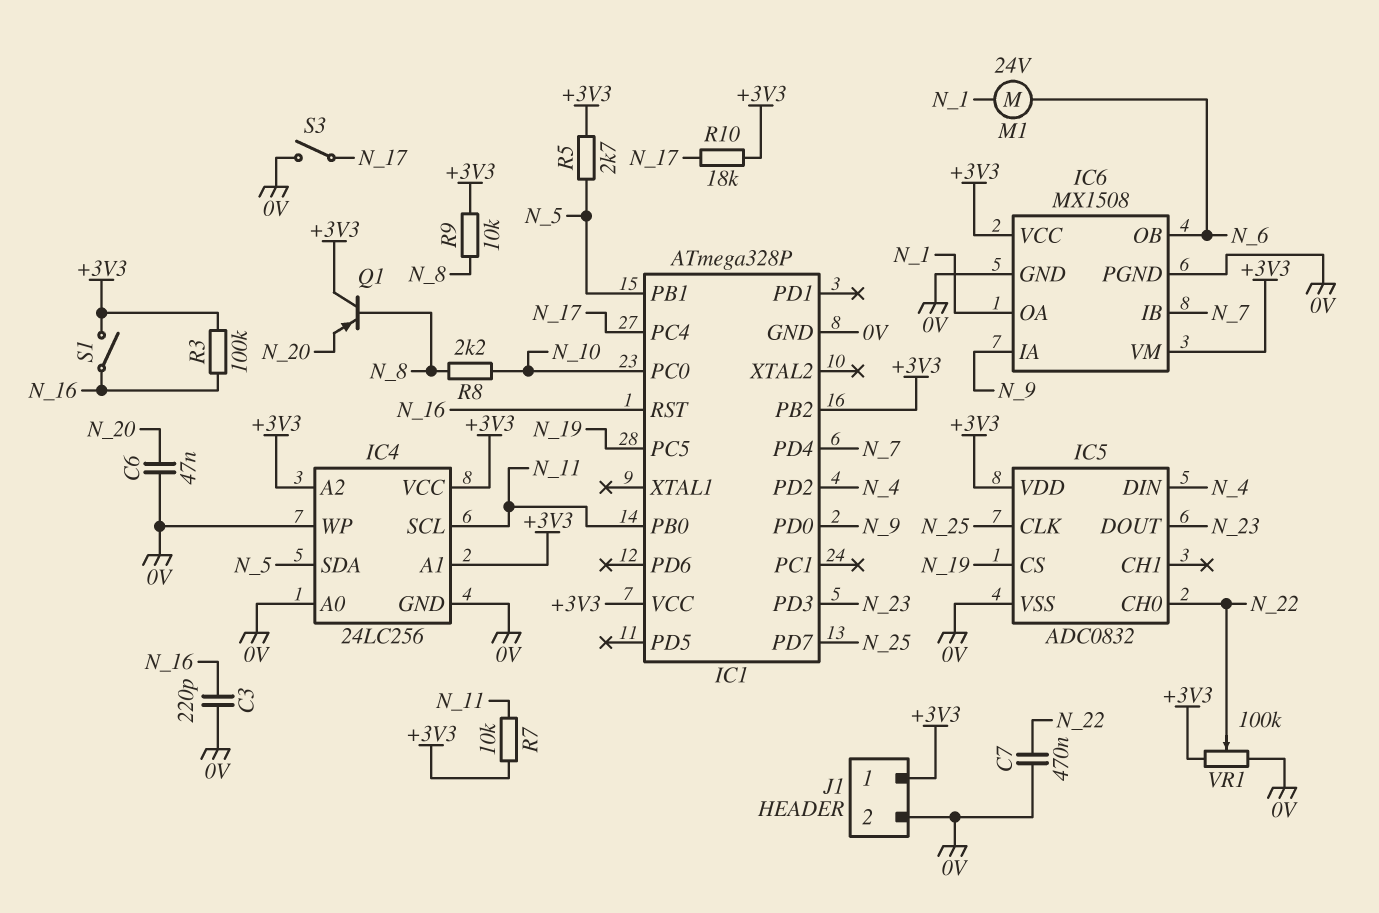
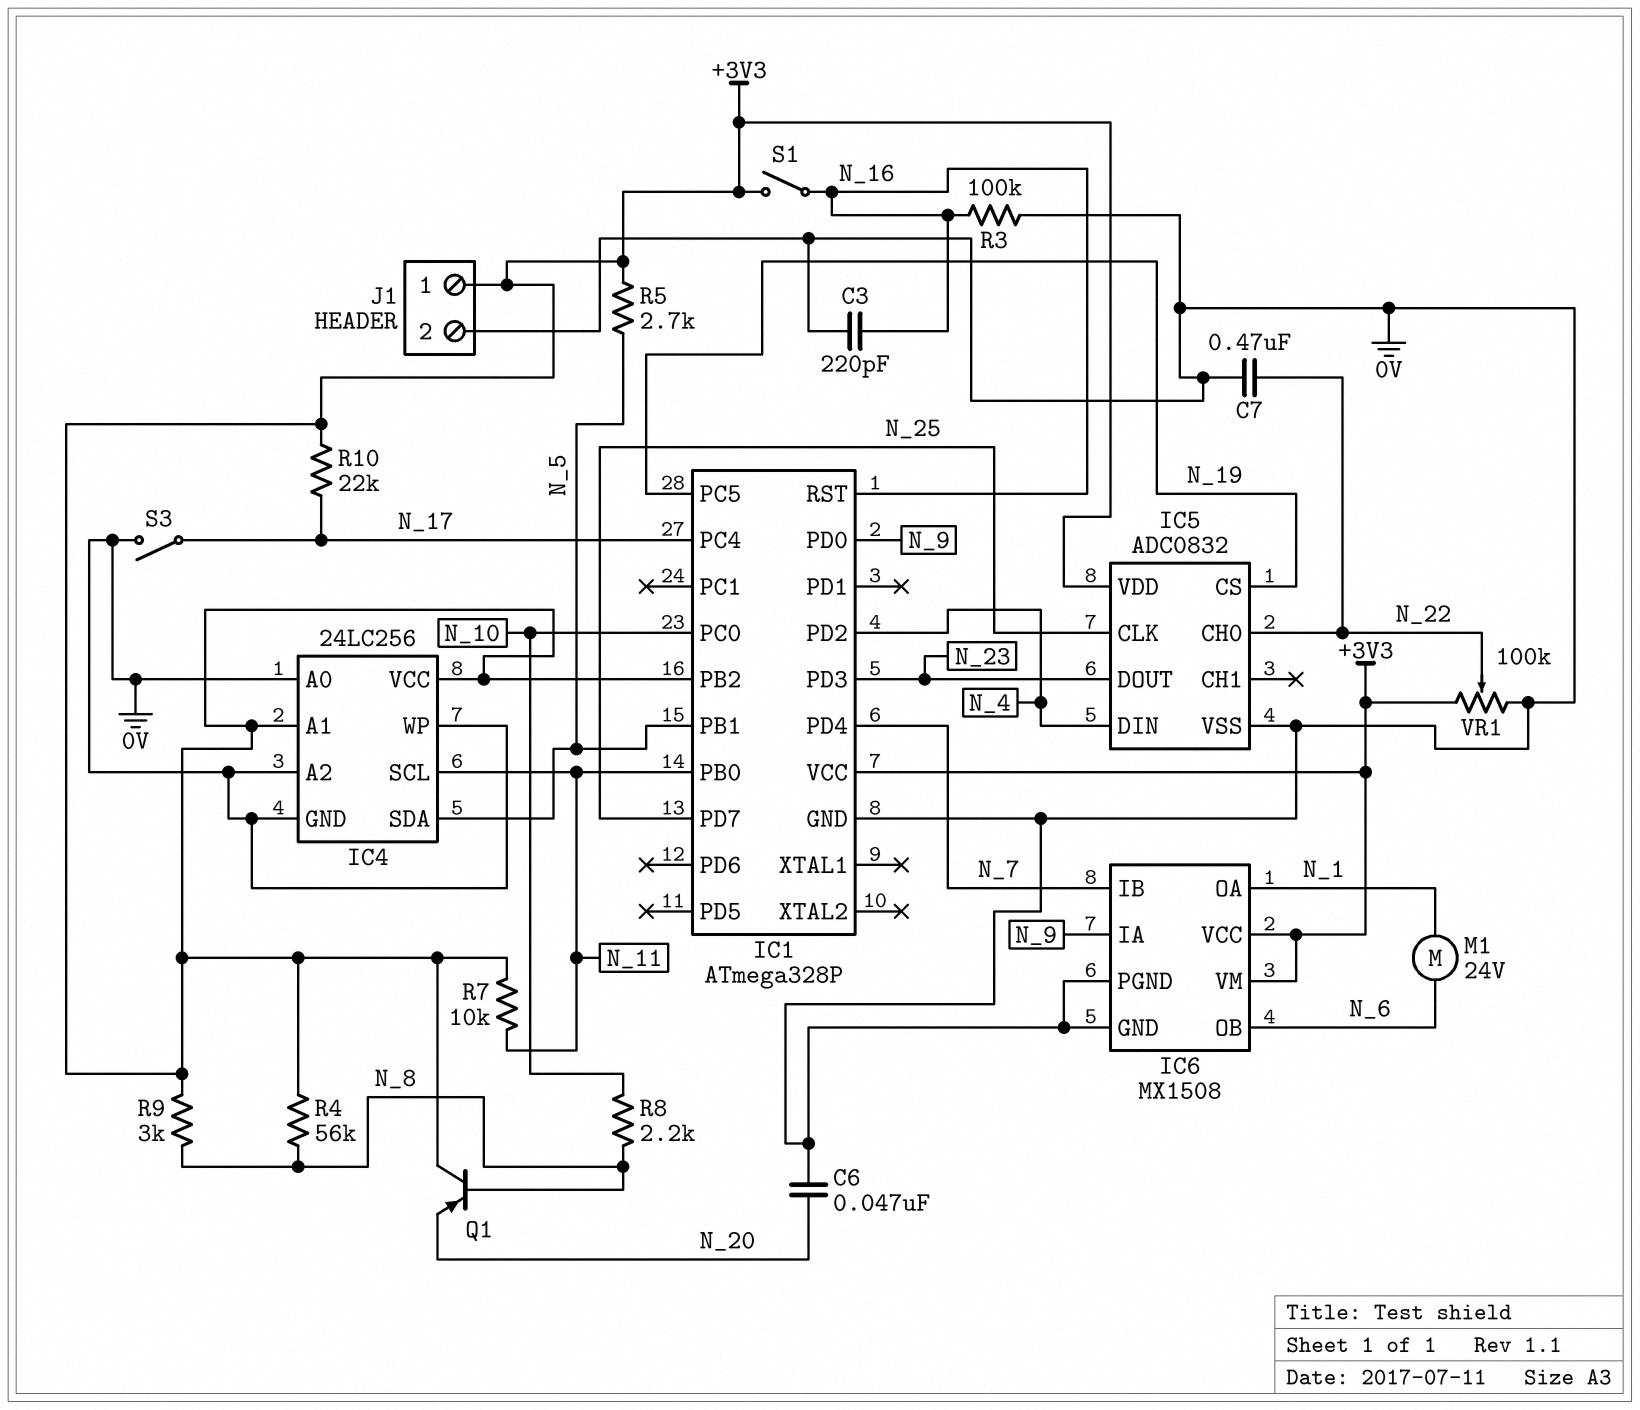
IC4 pin A2: +3V3 -> 0V
R3: 100k (+3V3, N_16) -> 100k (0V, N_16)
R4: none -> 56k (+3V3, N_8)
R9: 10k (+3V3, N_8) -> 3k (+3V3, N_8)
R10: 18k (+3V3, N_17) -> 22k (+3V3, N_17)

